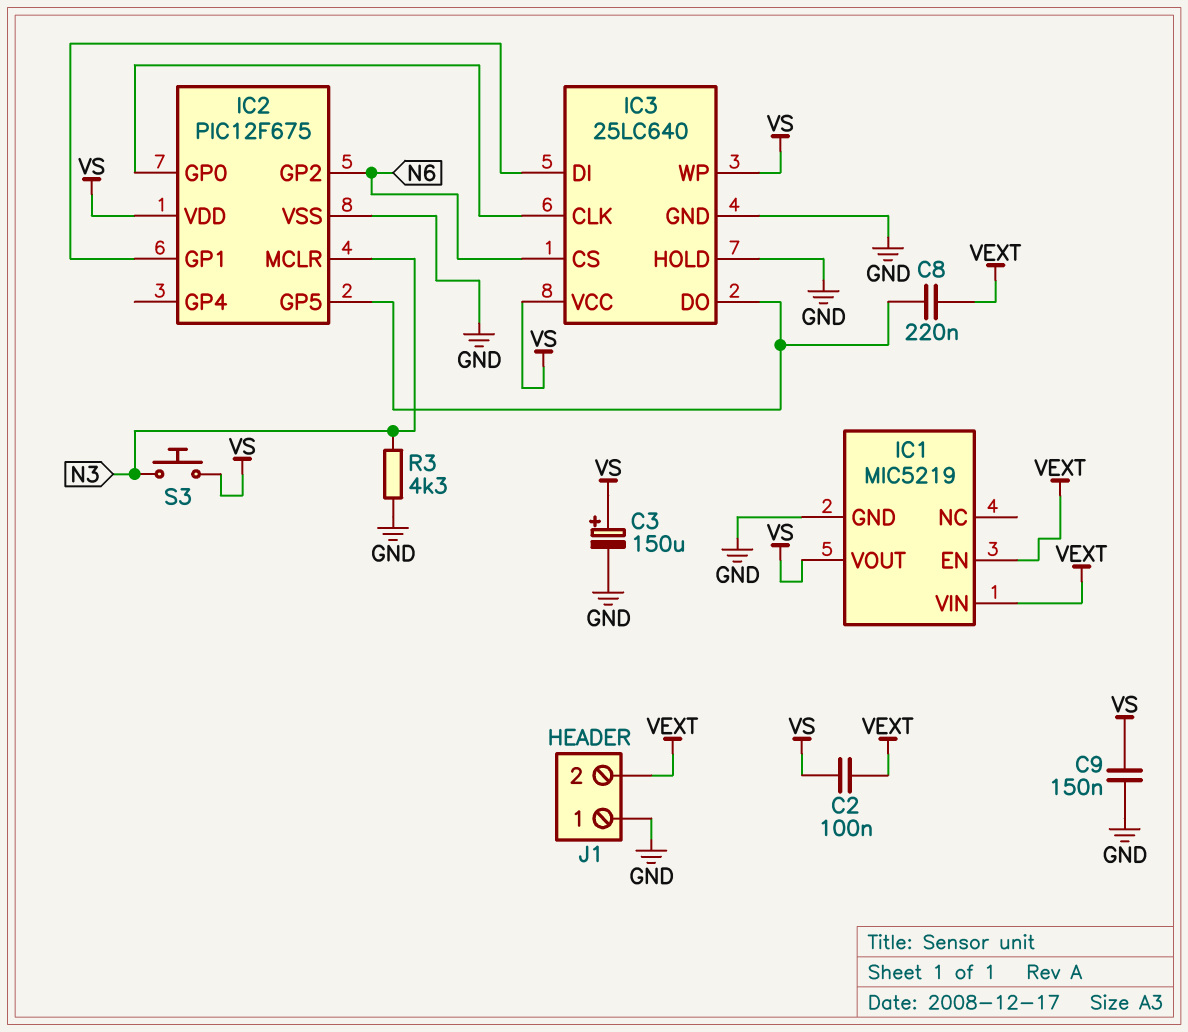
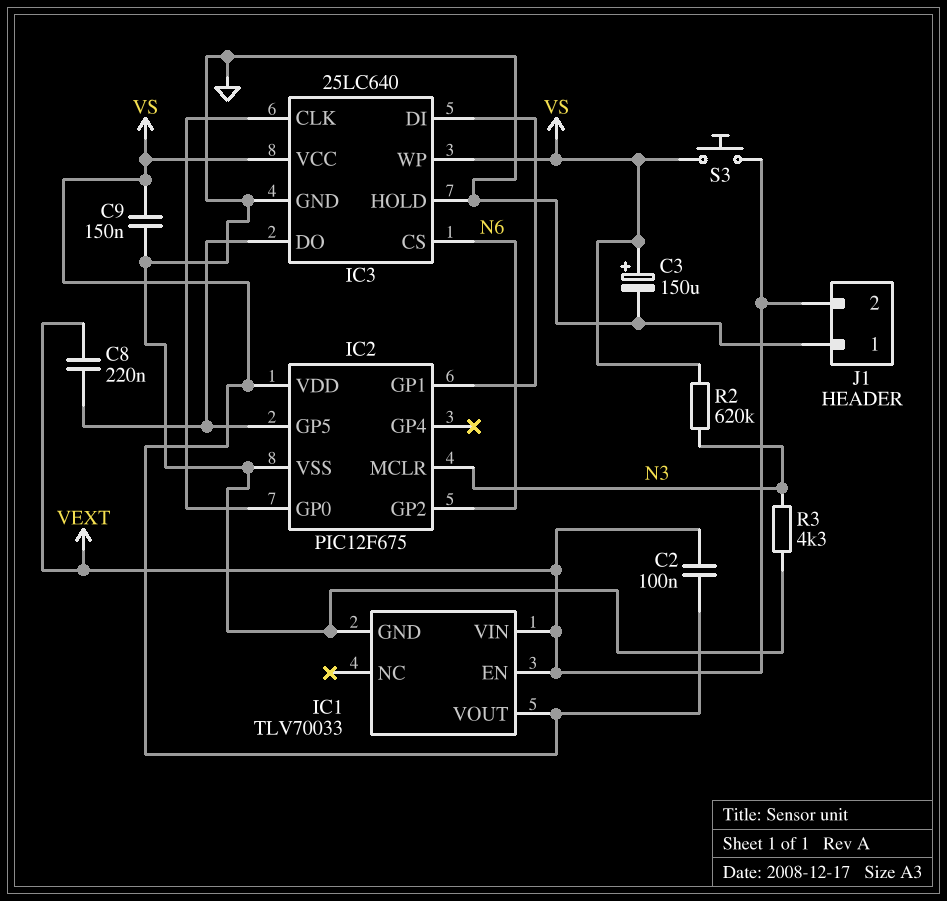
IC1: MIC5219 -> TLV70033
R2: none -> 620k (N3, VS)
S3: button (N3, VS) -> button (VEXT, VS)

